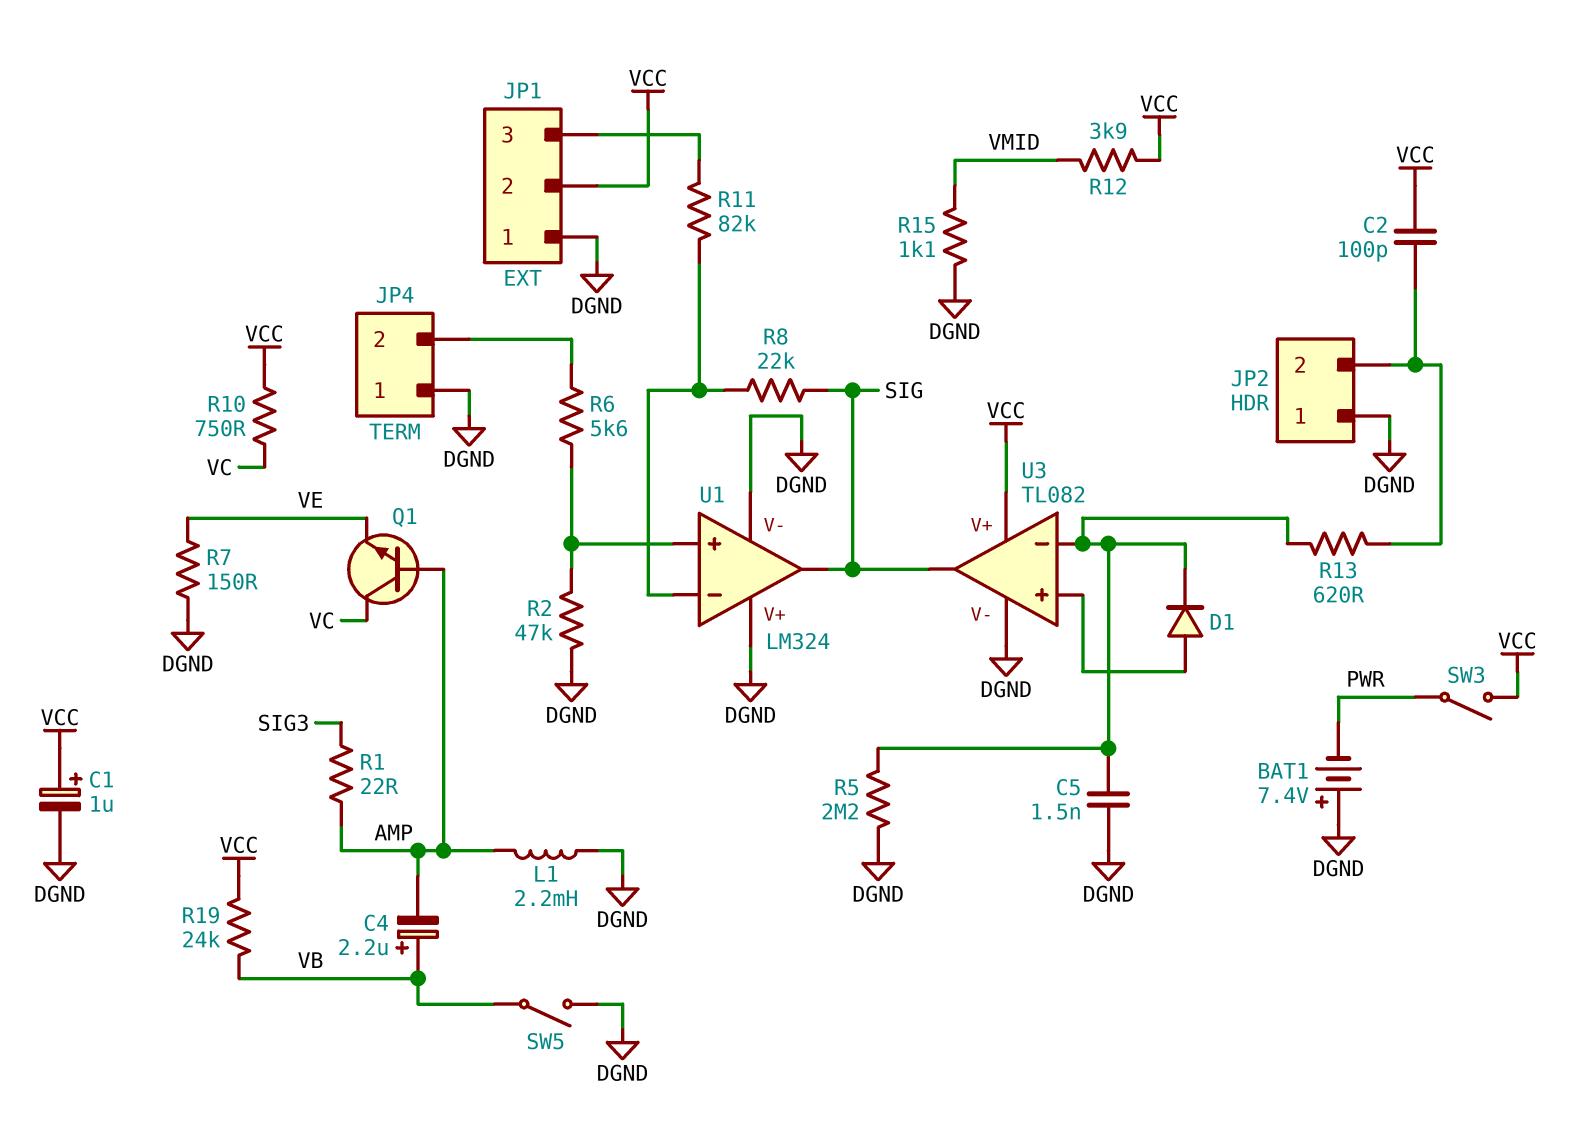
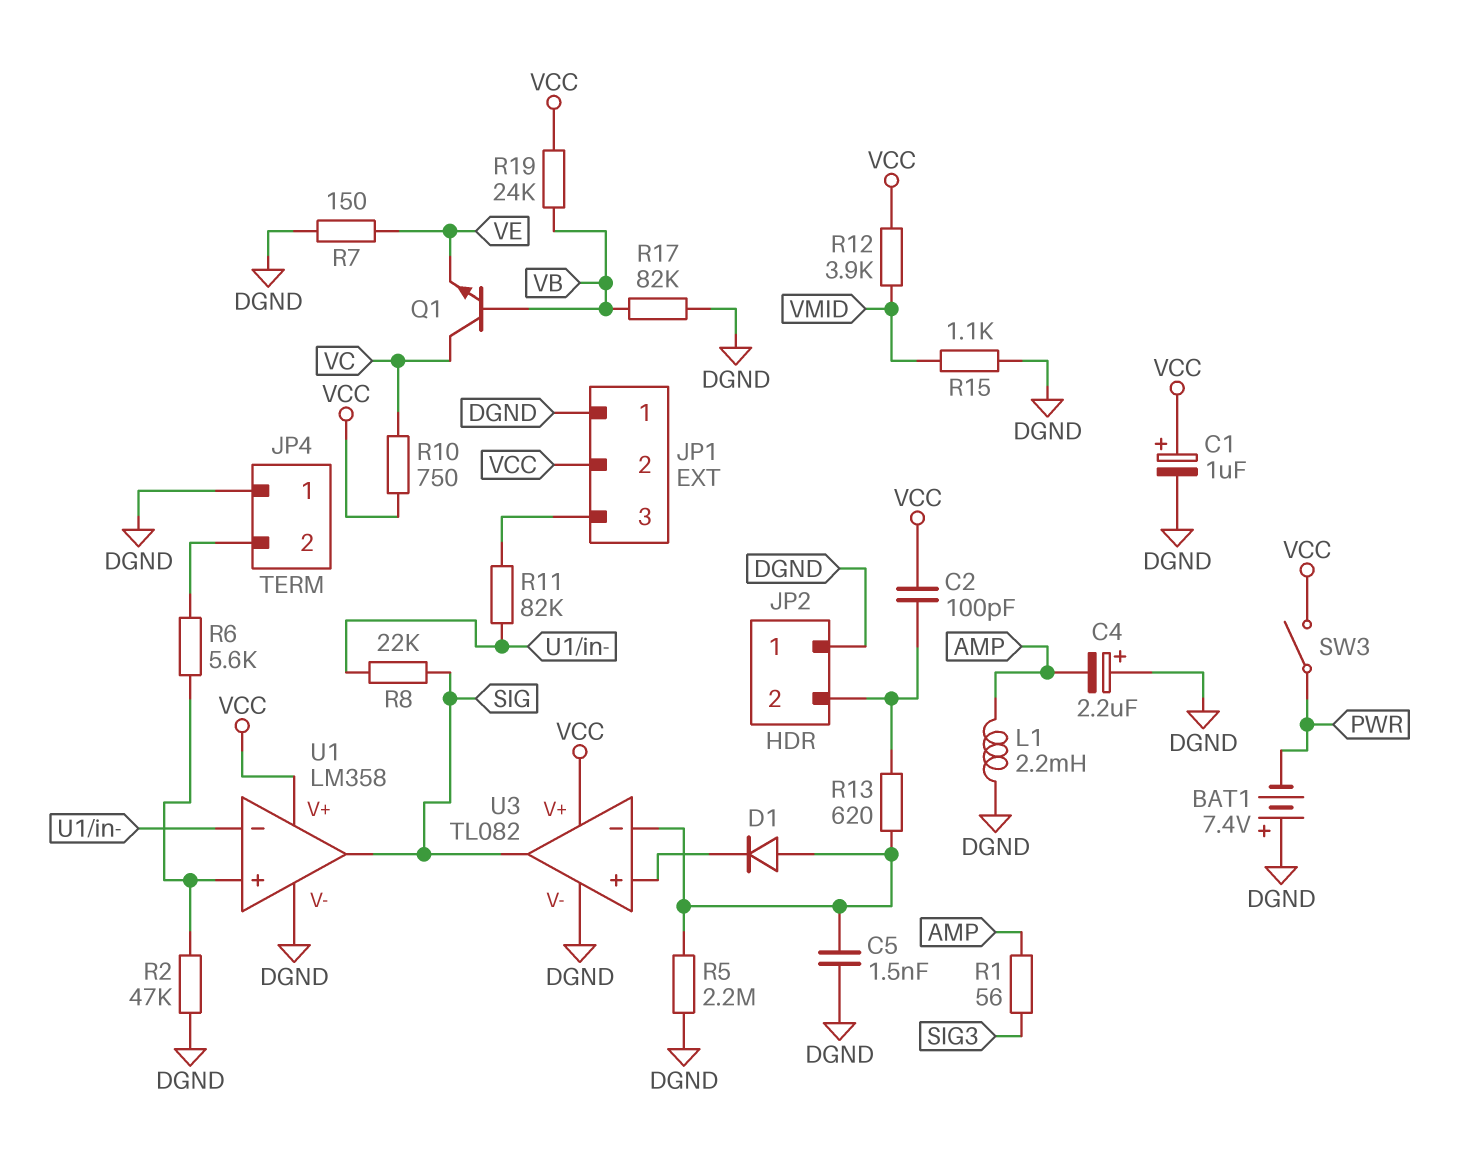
C4: 2.2uF (plus VB, minus AMP) -> 2.2uF (plus DGND, minus AMP)
D1: diode (A U3/in+, K U3/in-) -> diode (A U3/in-, K U3/in+)
Q1: NPN (B AMP, C VC, E VE) -> NPN (B VB, C VC, E VE)
R1: 22 (AMP, SIG3) -> 56 (AMP, SIG3)
R17: none -> 82k (DGND, VB)
SW5: switch (DGND, VB) -> none
U1: LM324 -> LM358
U1 pin V+: DGND -> VCC

